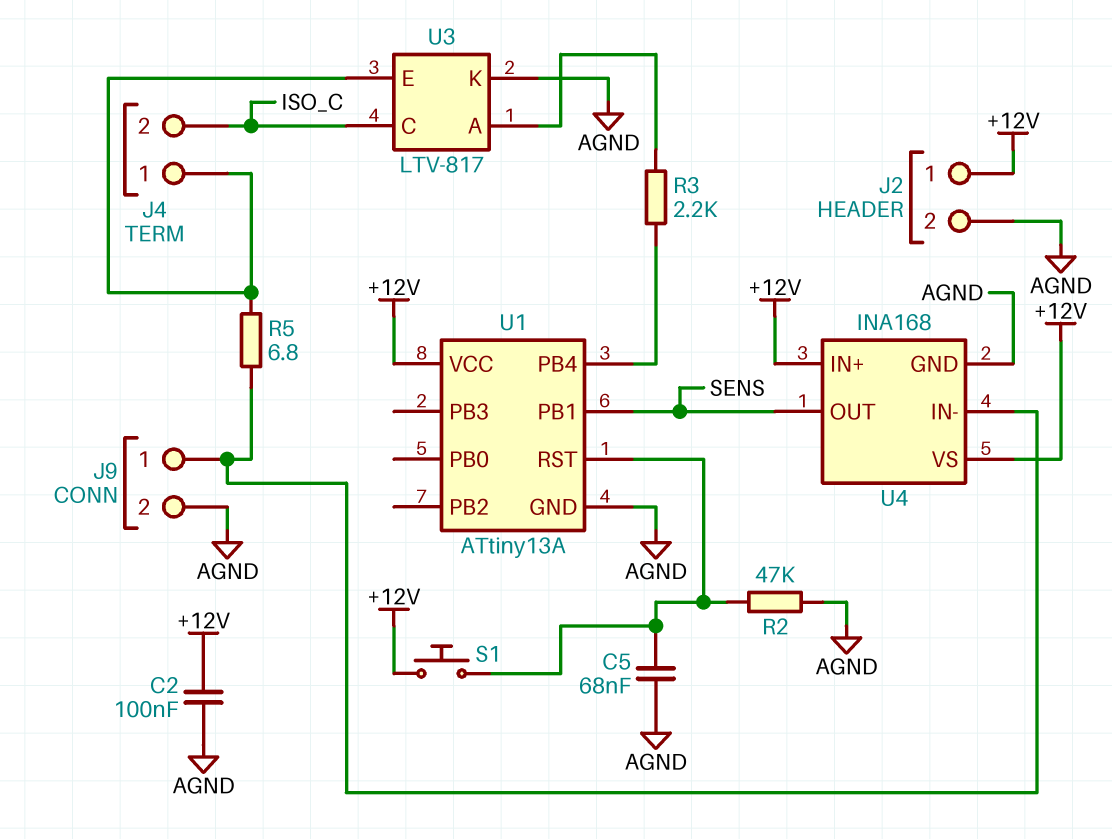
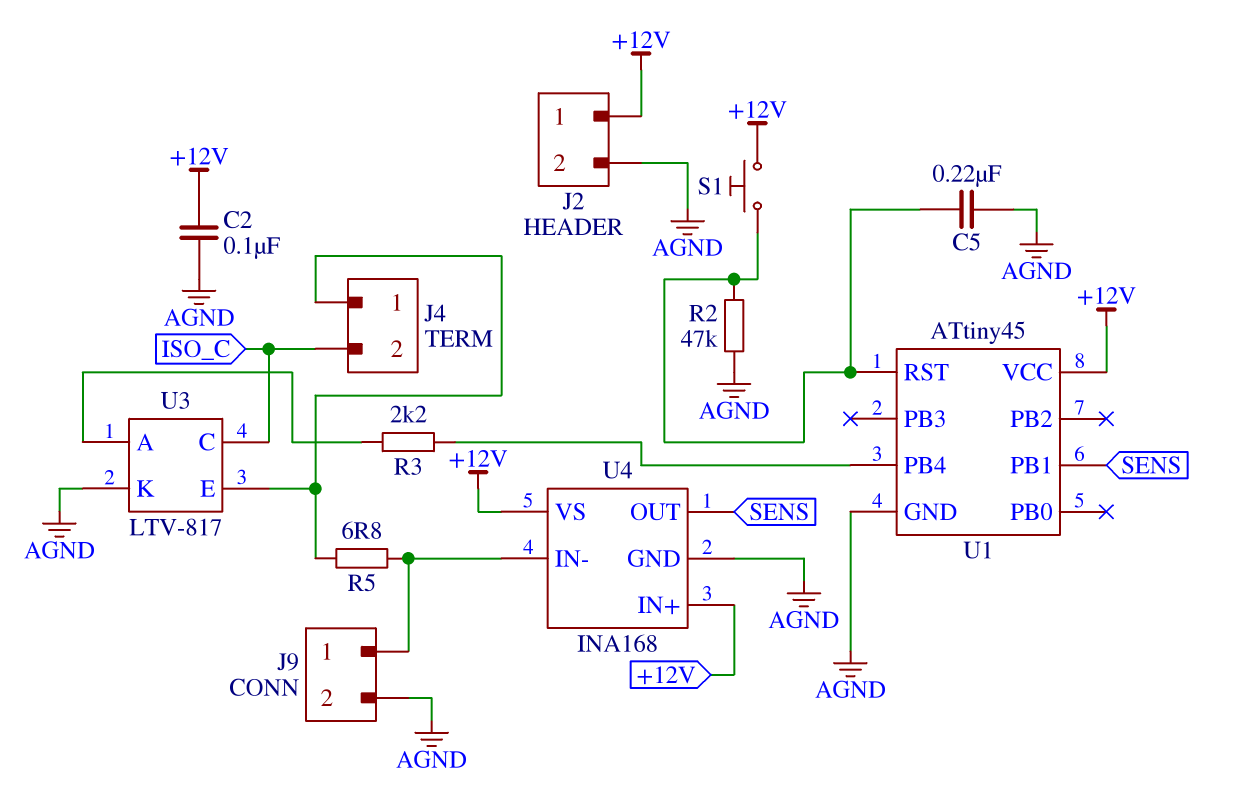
C5: 68nF (AGND, U1/RST) -> 220nF (AGND, U1/RST)
U1: ATtiny13A -> ATtiny45

